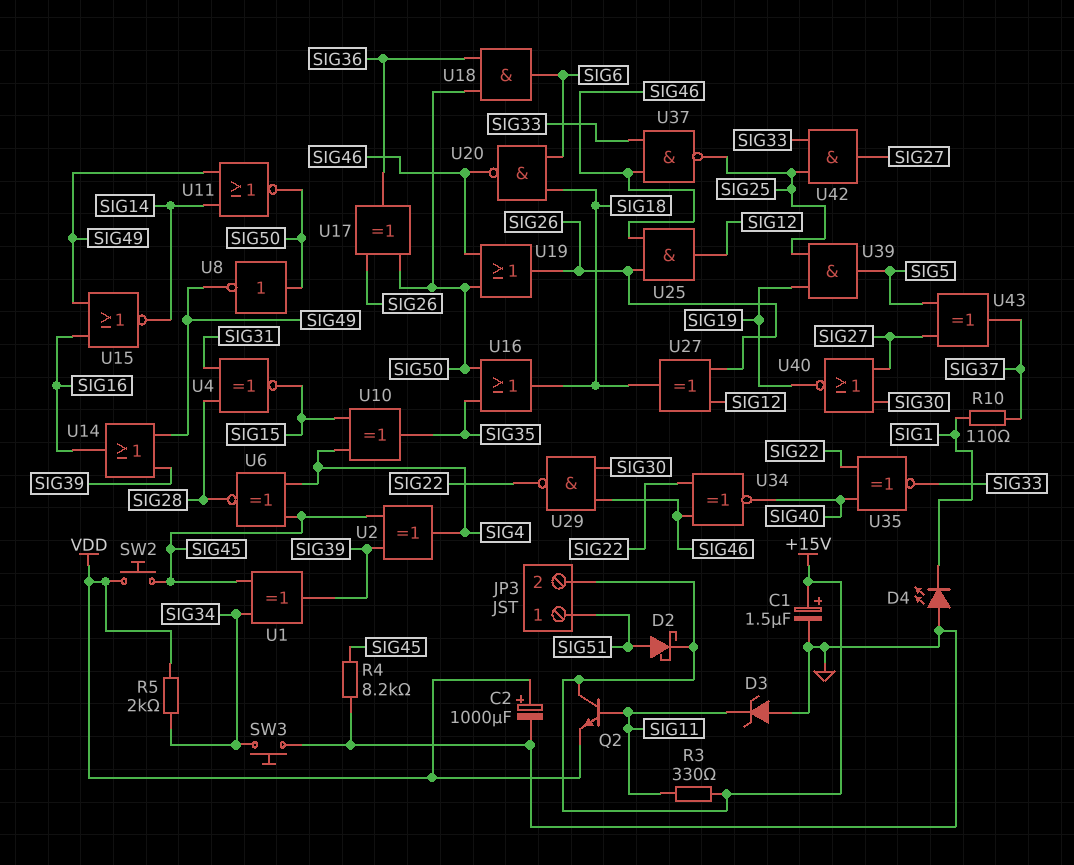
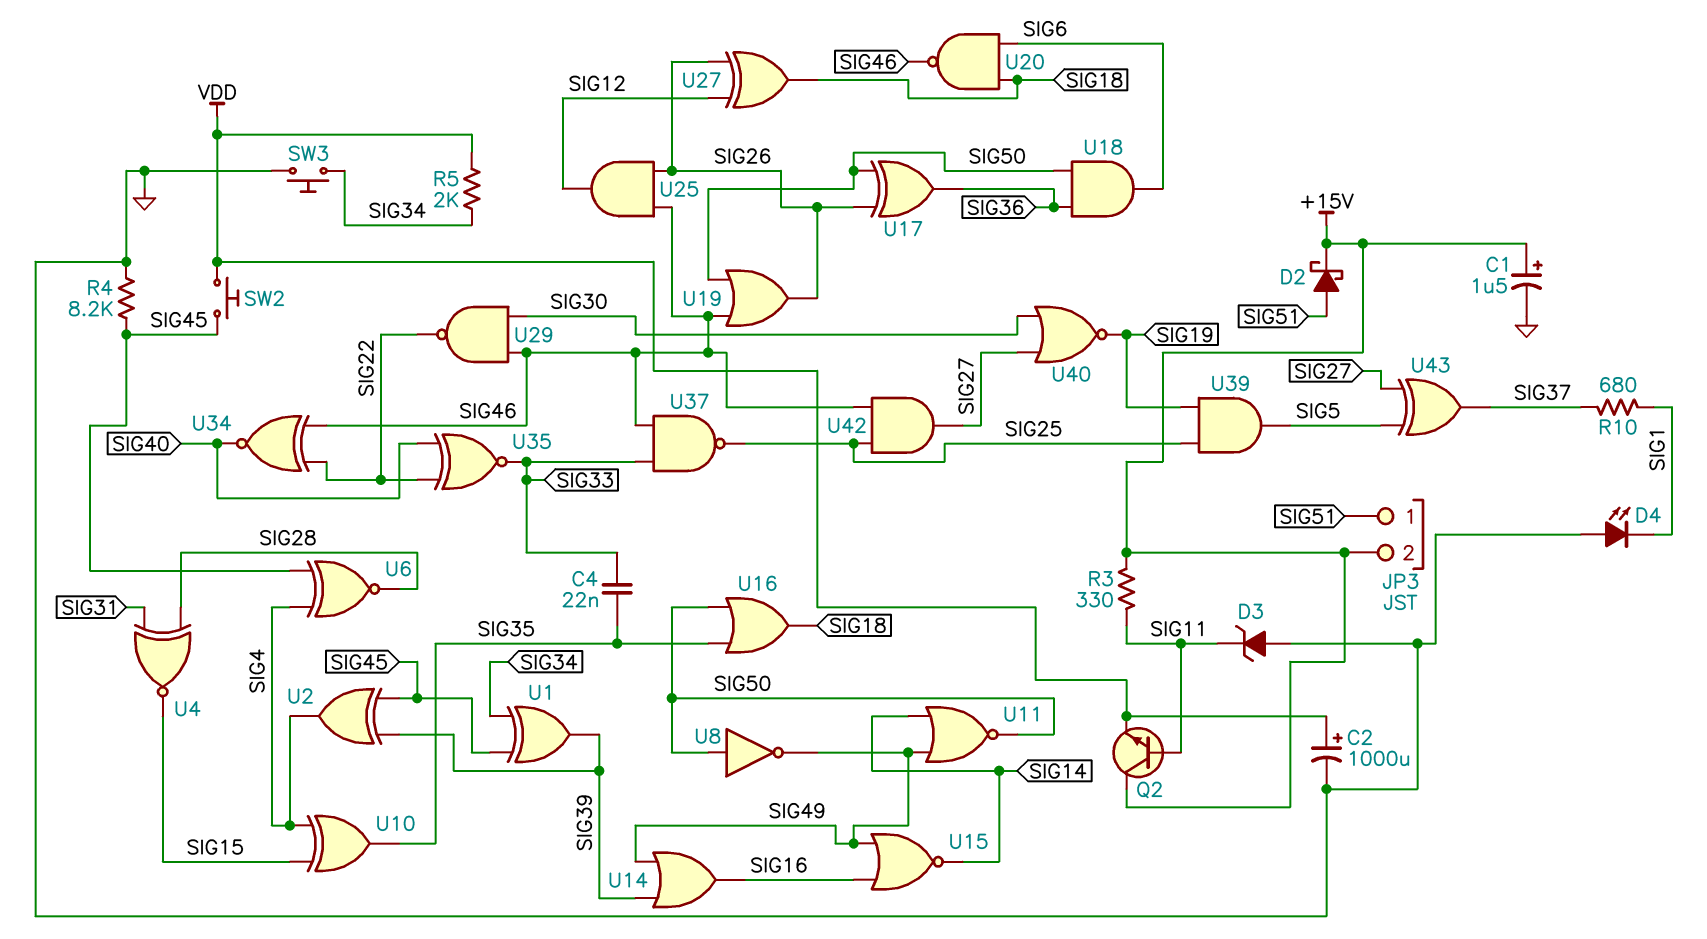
C4: none -> 22nF (SIG33, SIG35)
R10: 110 (SIG1, SIG37) -> 680 (SIG1, SIG37)
U42: AND (in SIG25, in SIG33, out SIG27) -> AND (in SIG25, in SIG46, out SIG27)

